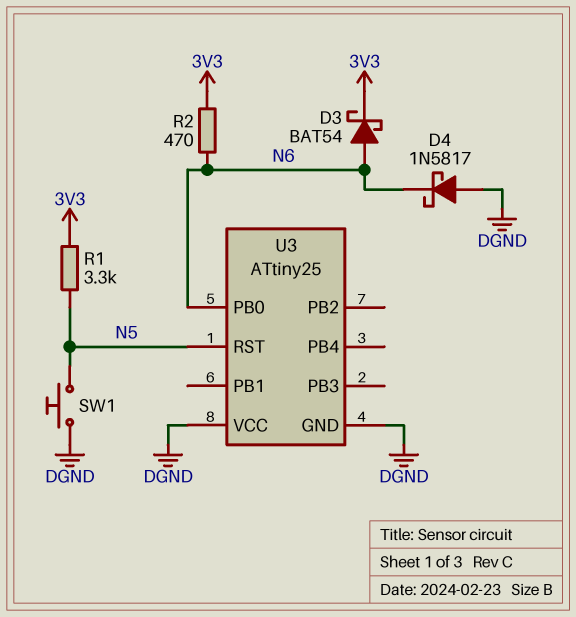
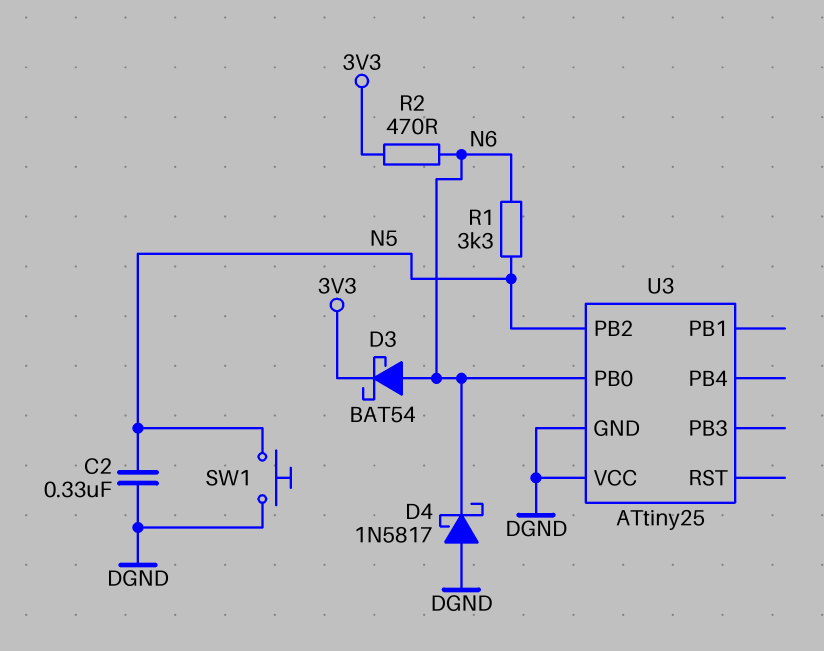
C2: none -> 330nF (DGND, N5)
R1: 3.3k (3V3, N5) -> 3.3k (N5, N6)
U3 pin PB2: none -> N5
U3 pin RST: N5 -> none

